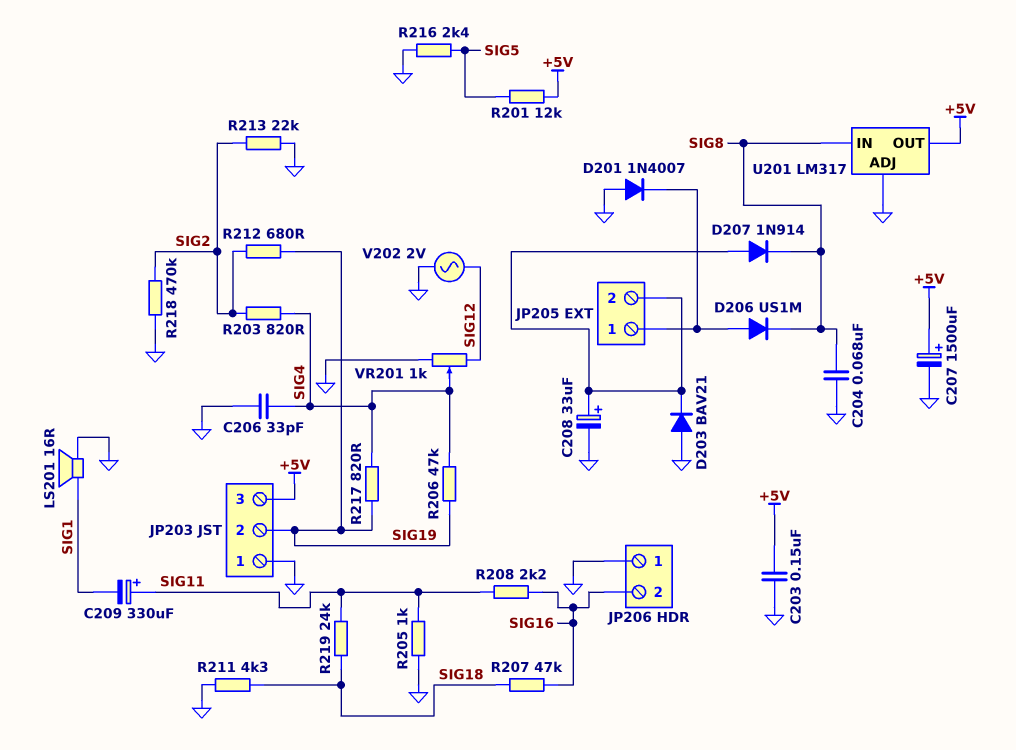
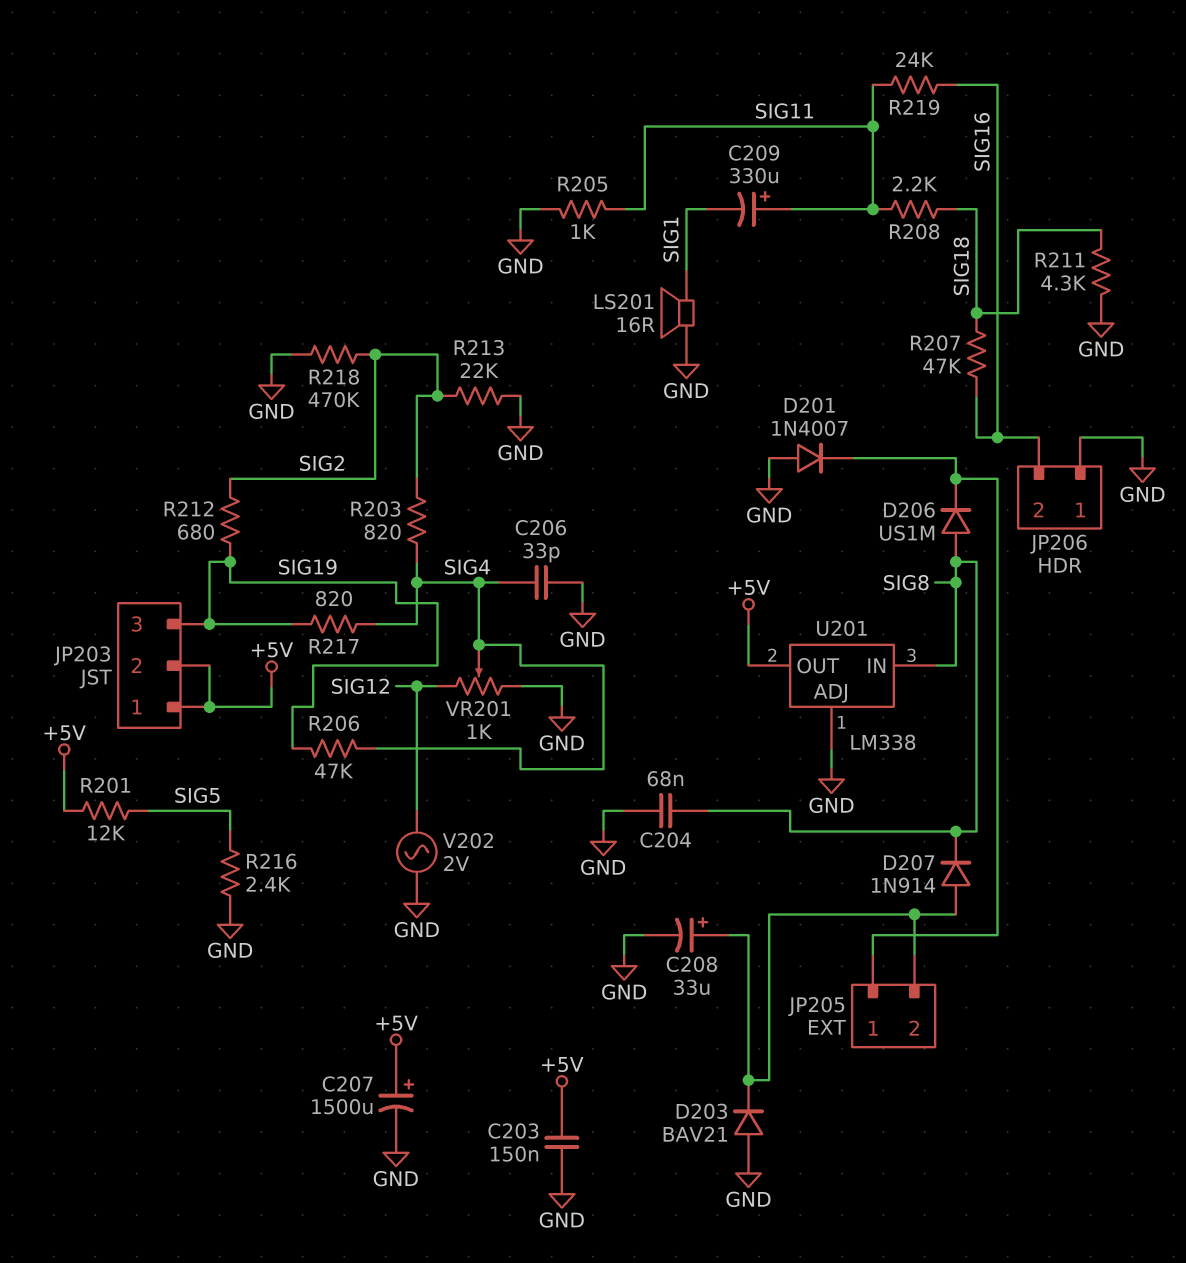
D206: diode US1M (A JP205/1, K SIG8) -> diode US1M (A SIG8, K JP205/1)
JP203 pin 1: GND -> +5V
JP203 pin 2: SIG19 -> +5V
JP203 pin 3: +5V -> SIG19
R208: 2.2k (SIG11, SIG16) -> 2.2k (SIG11, SIG18)
R219: 24k (SIG11, SIG18) -> 24k (SIG11, SIG16)
U201: LM317 -> LM338

